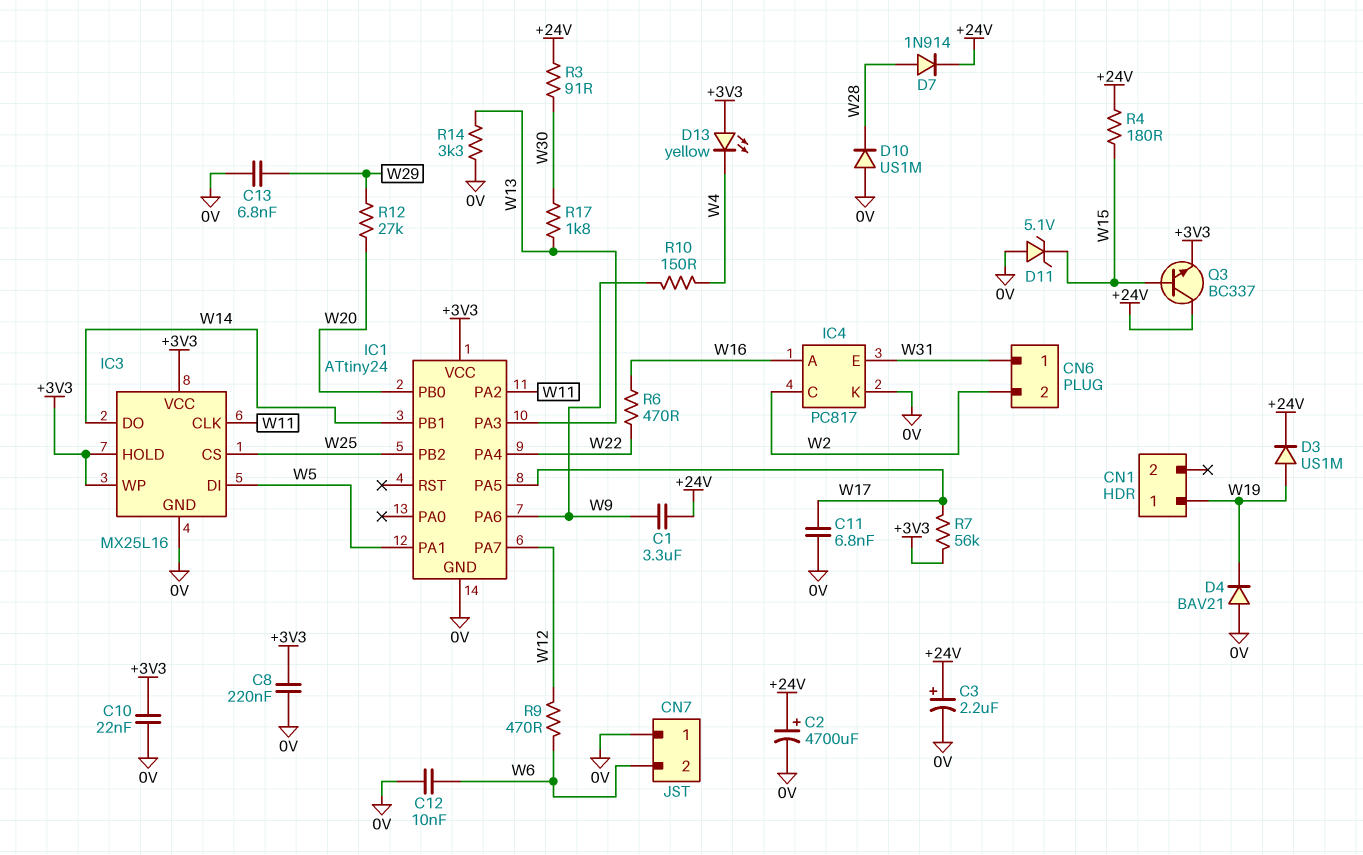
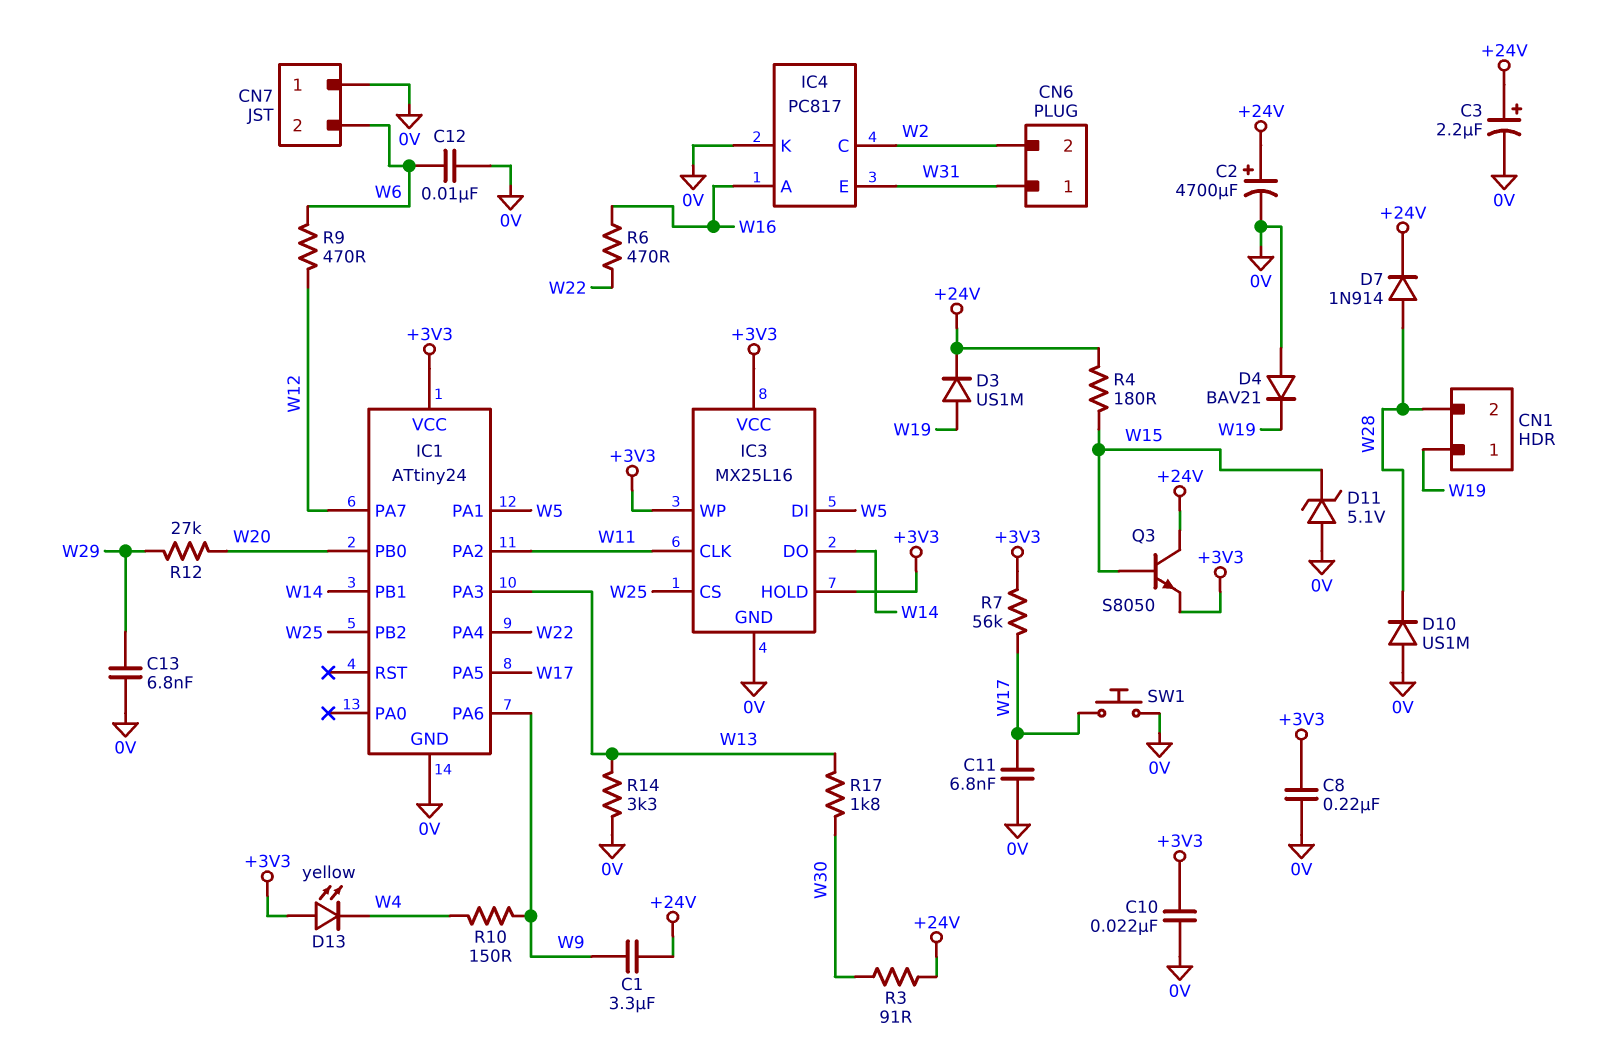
CN1 pin 2: none -> W28
Q3: NPN BC337 (B W15, C +24V, E +3V3) -> NPN S8050 (B W15, C +24V, E +3V3)
SW1: none -> button (0V, W17)

